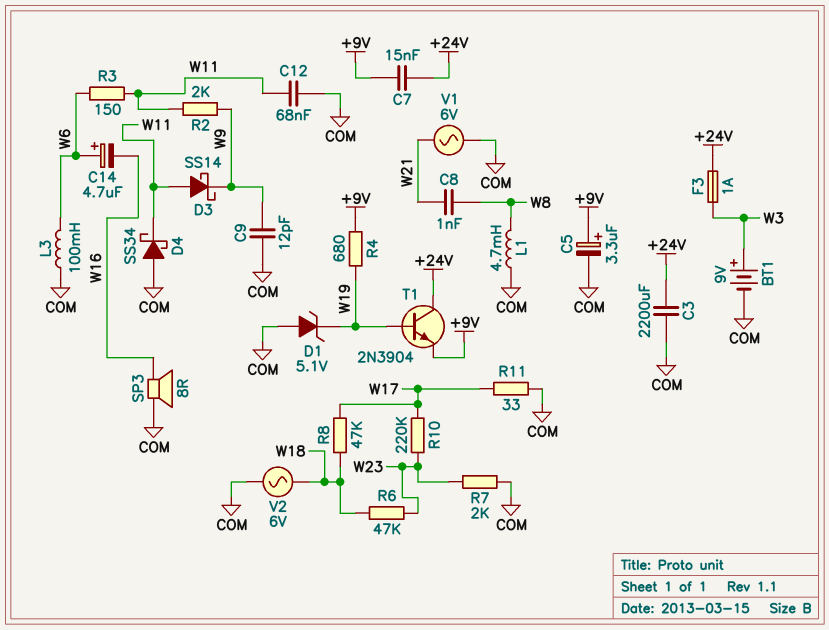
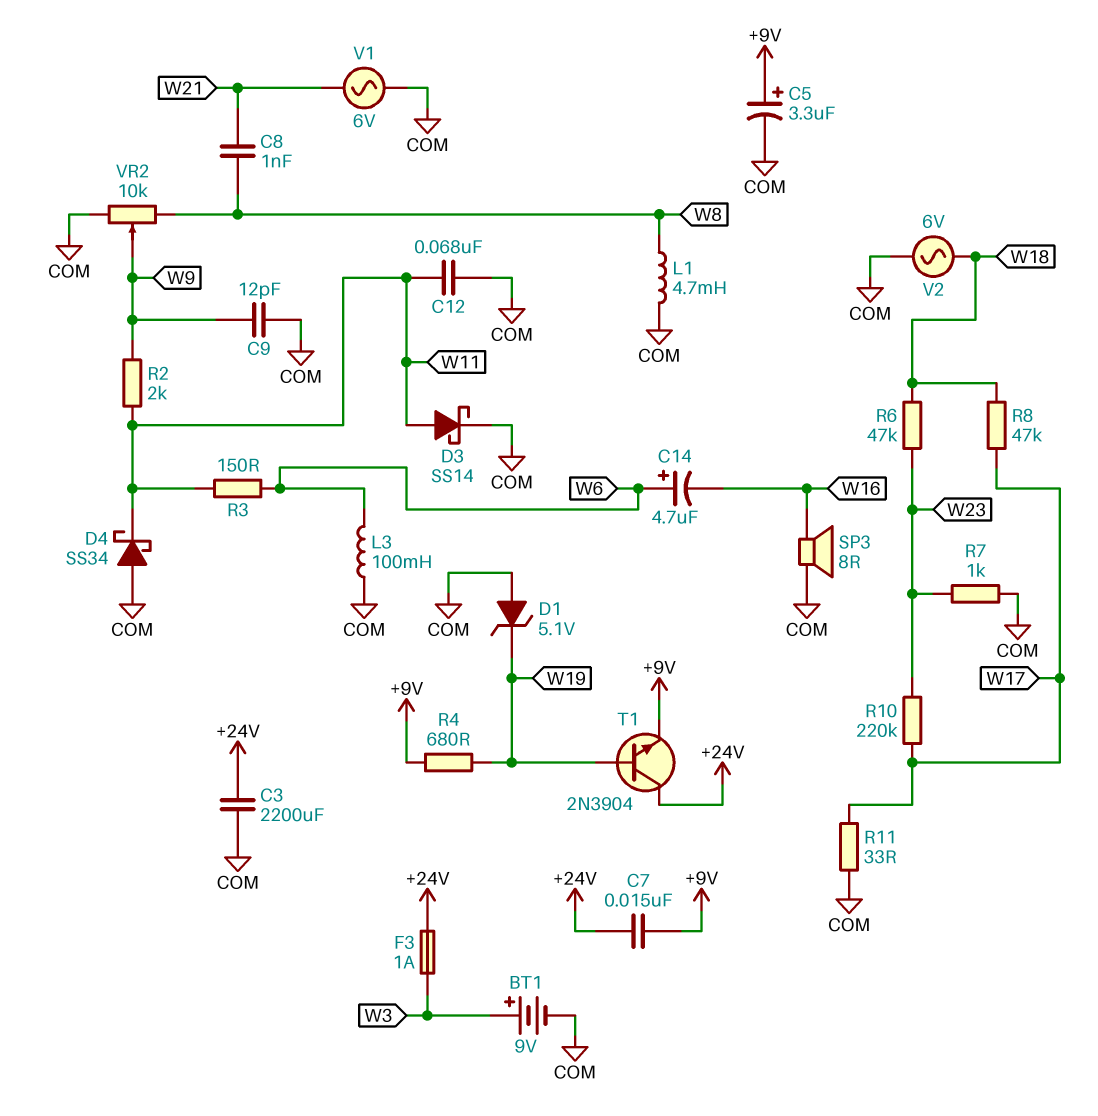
D3: schottky SS14 (A W11, K W9) -> schottky SS14 (A W11, K COM)
R7: 2k (COM, W23) -> 1k (COM, W23)
VR2: none -> 10k (COM, W8, wiper W9)

